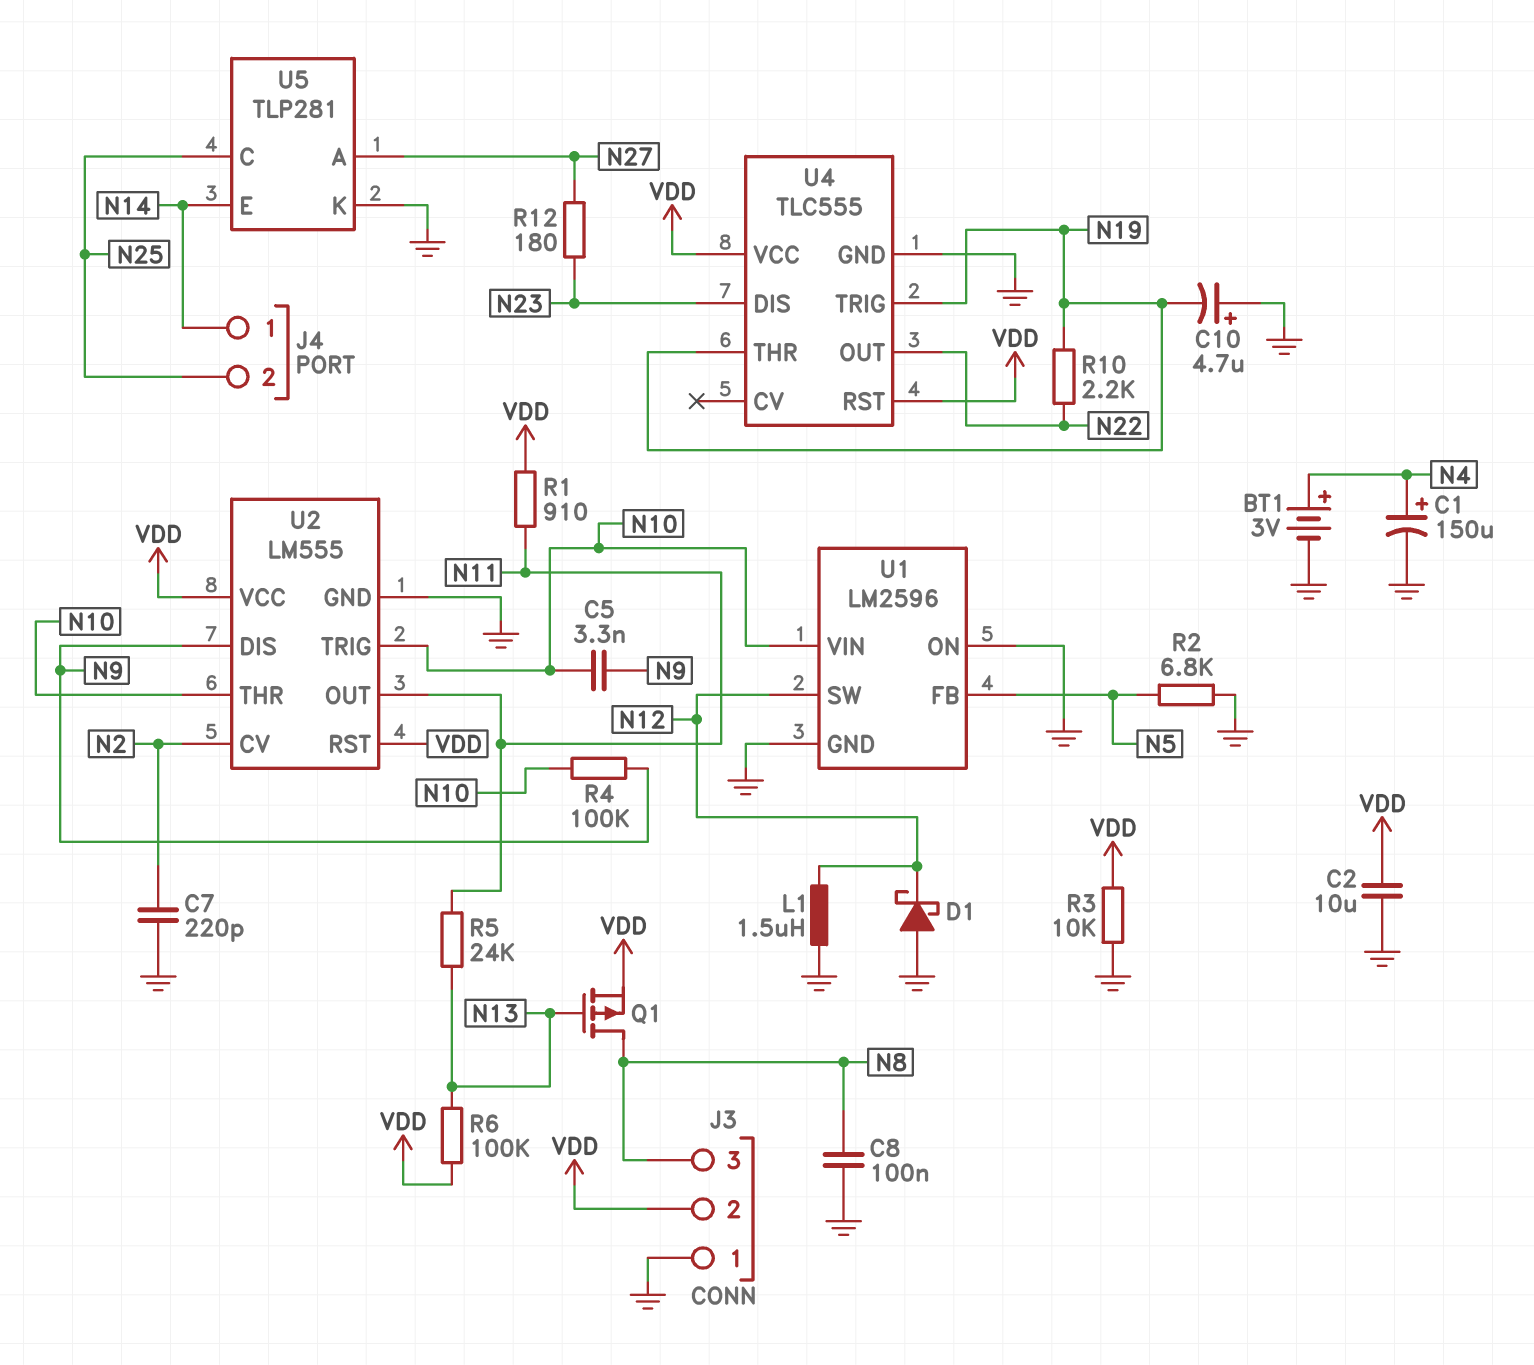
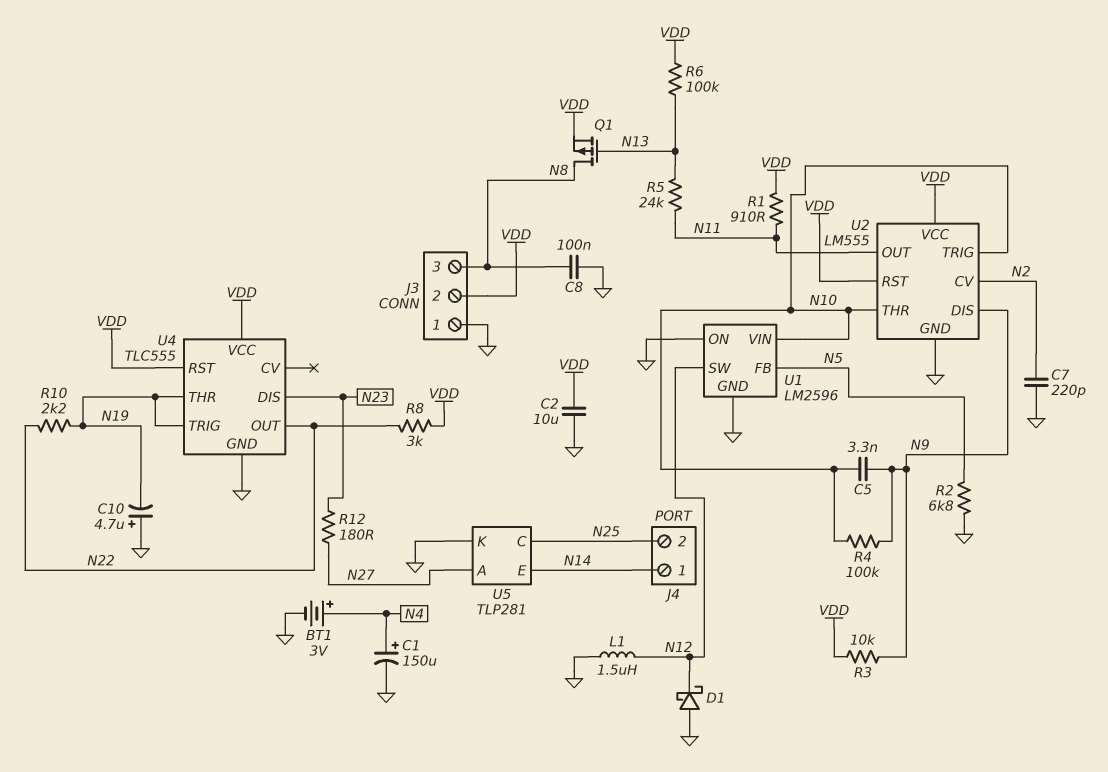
R3: 10k (GND, VDD) -> 10k (N9, VDD)
R8: none -> 3k (N22, VDD)

